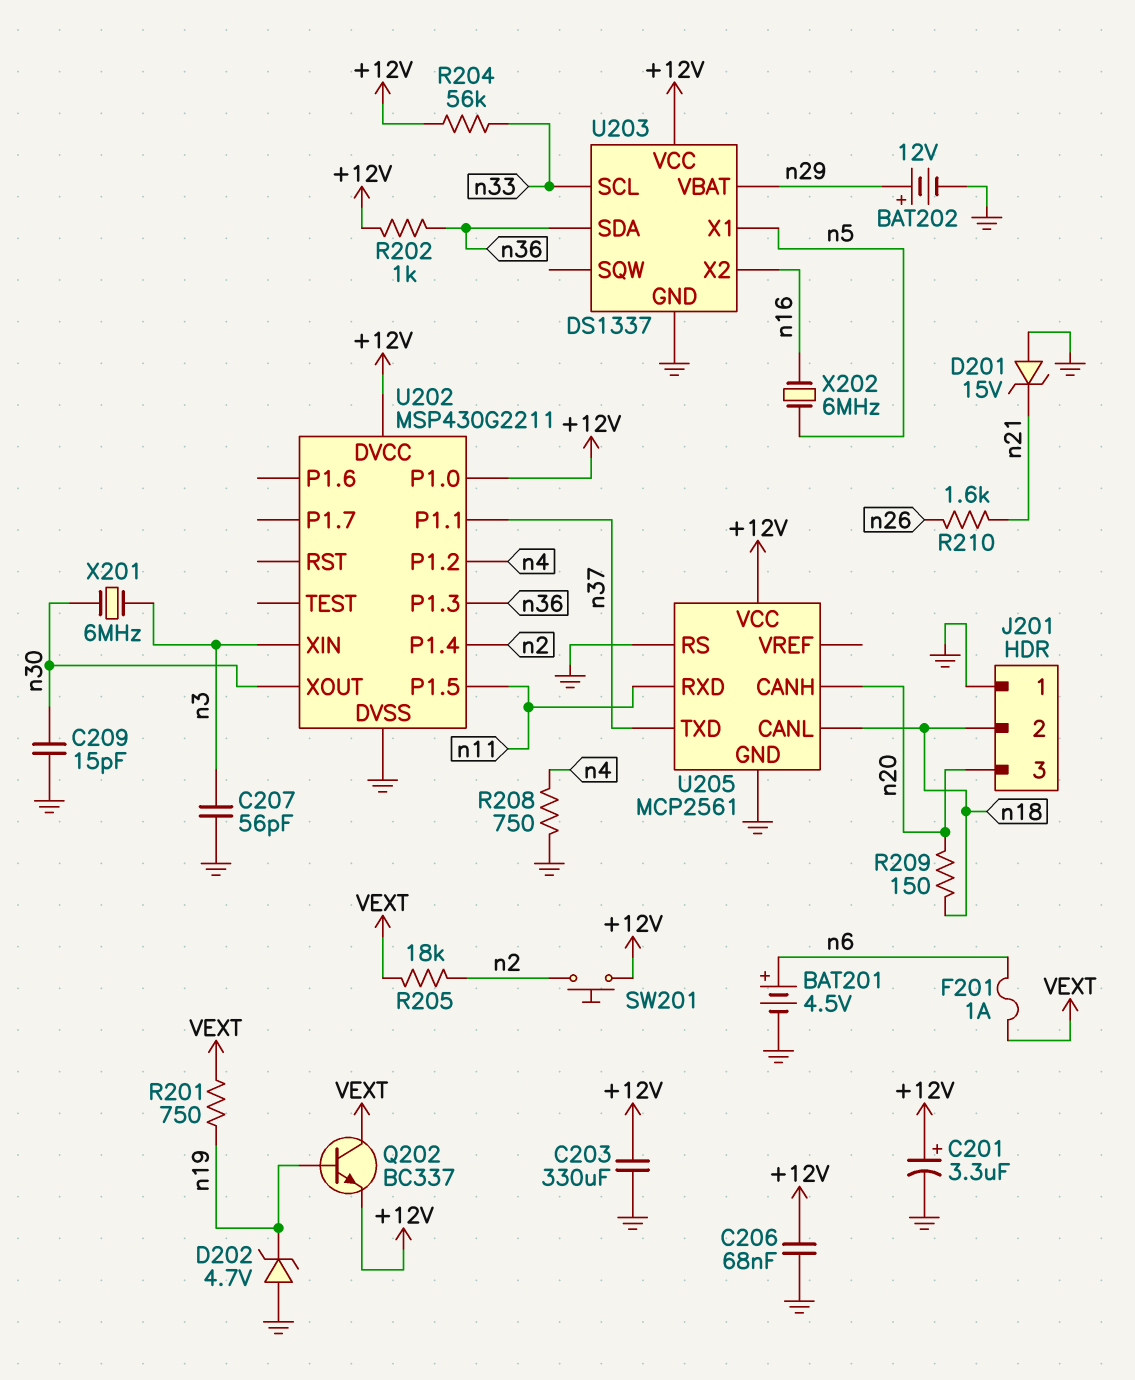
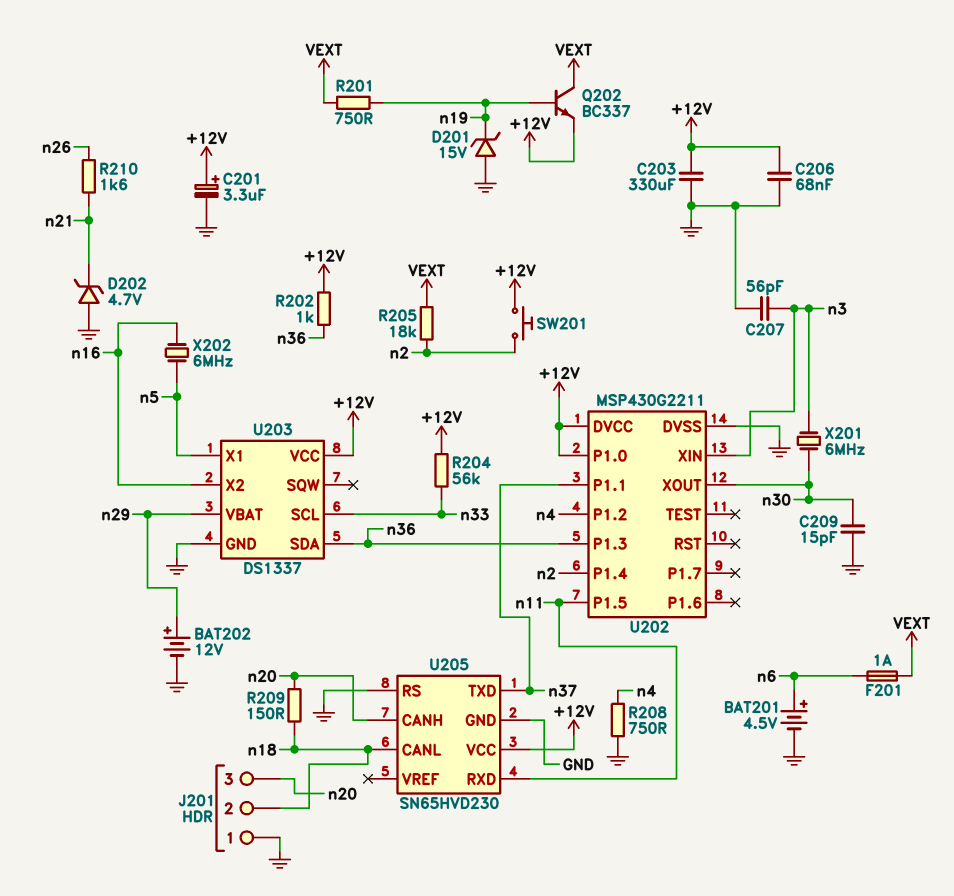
D201: zener 15V (A GND, K n21) -> zener 15V (A GND, K n19)
D202: zener 4.7V (A GND, K n19) -> zener 4.7V (A GND, K n21)
U205: MCP2561 -> SN65HVD230

